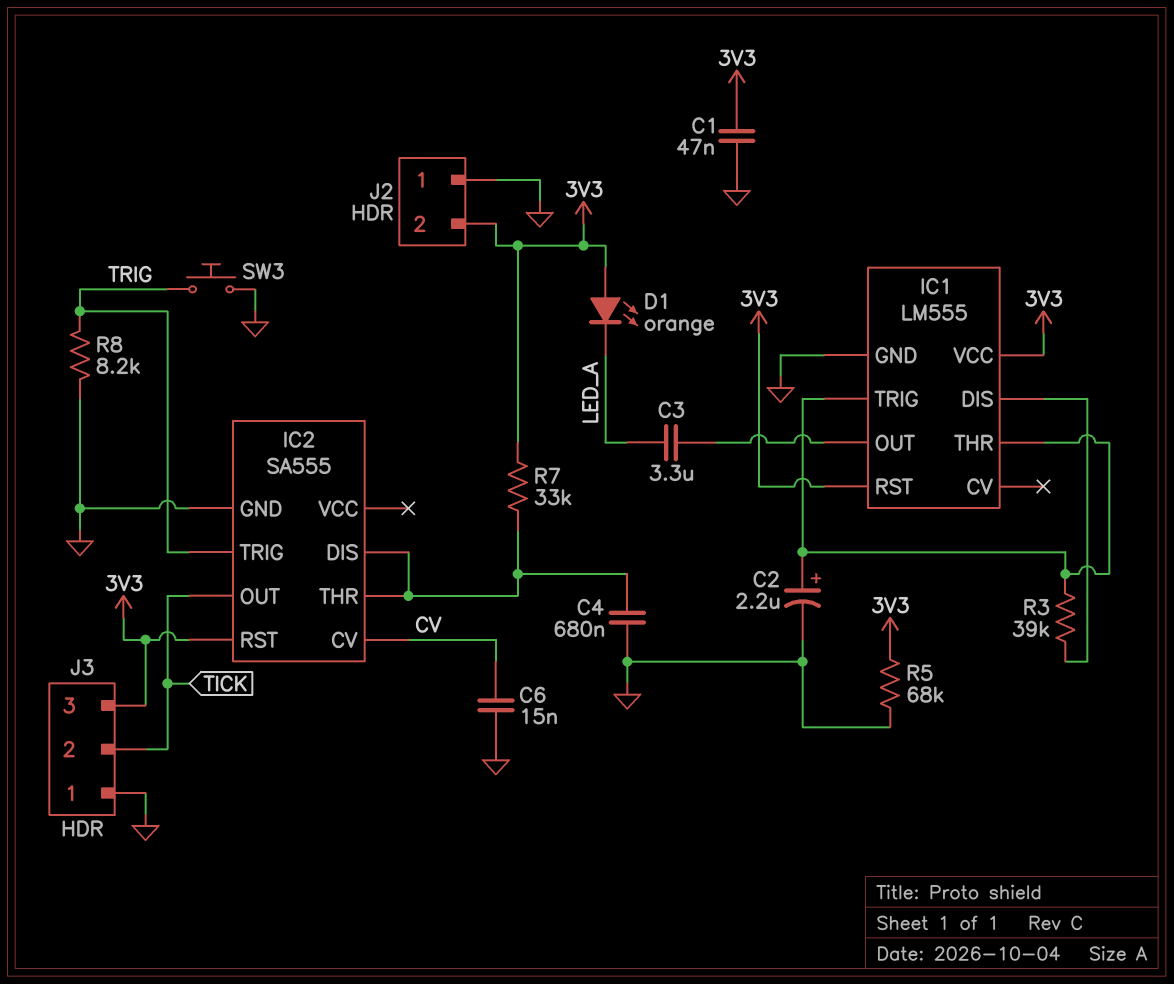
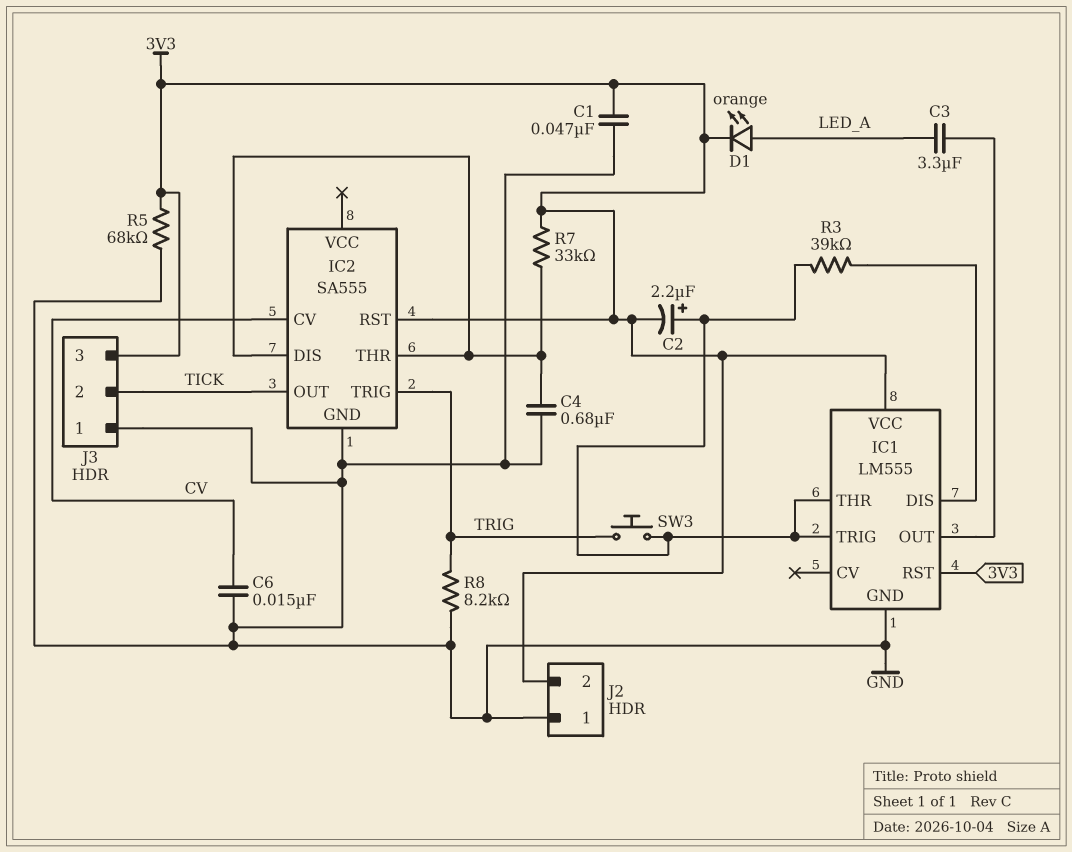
C2: 2.2uF (plus IC1/THR, minus GND) -> 2.2uF (plus IC1/THR, minus 3V3)
D1: LED orange (A 3V3, K LED_A) -> LED orange (A LED_A, K 3V3)
SW3: button (GND, TRIG) -> button (IC1/THR, TRIG)

